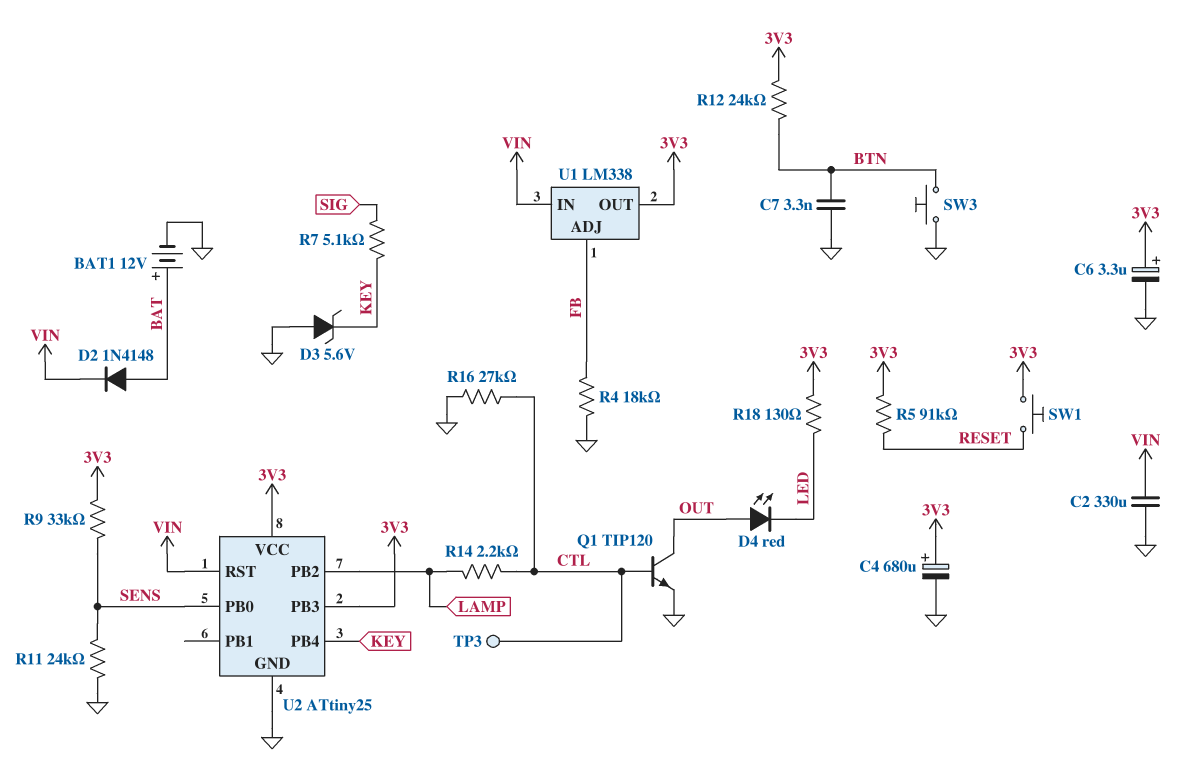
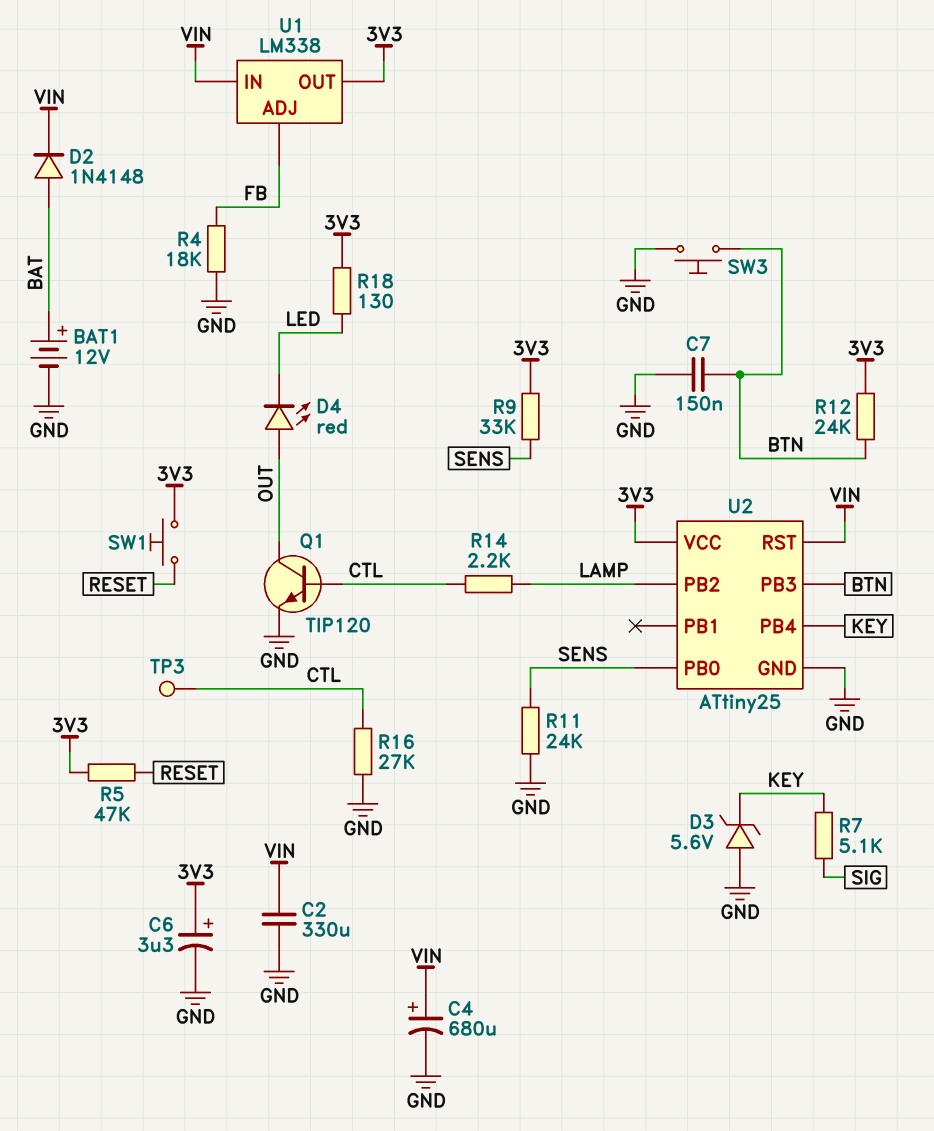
C4: 680uF (plus 3V3, minus GND) -> 680uF (plus VIN, minus GND)
C7: 3.3nF (BTN, GND) -> 150nF (BTN, GND)
R5: 91k (3V3, RESET) -> 47k (3V3, RESET)
U2 pin PB3: 3V3 -> BTN

